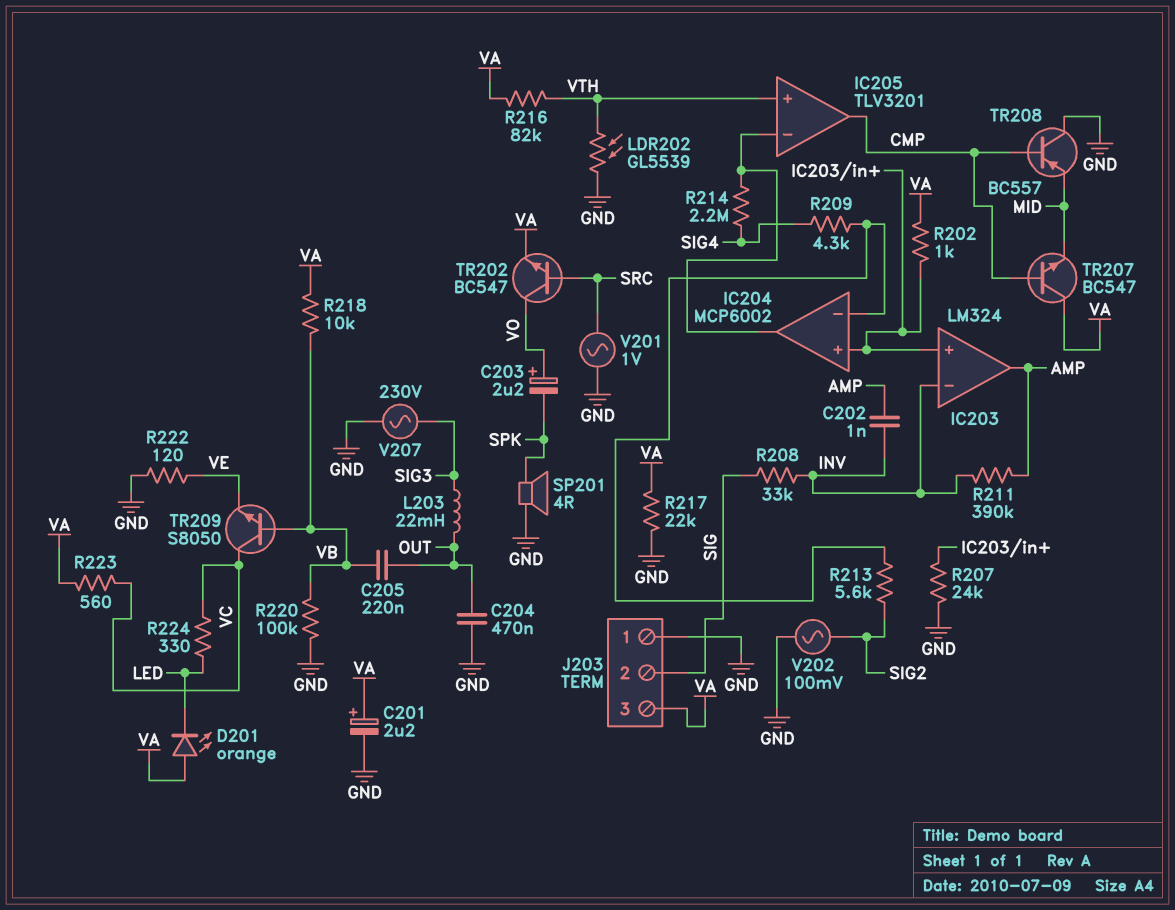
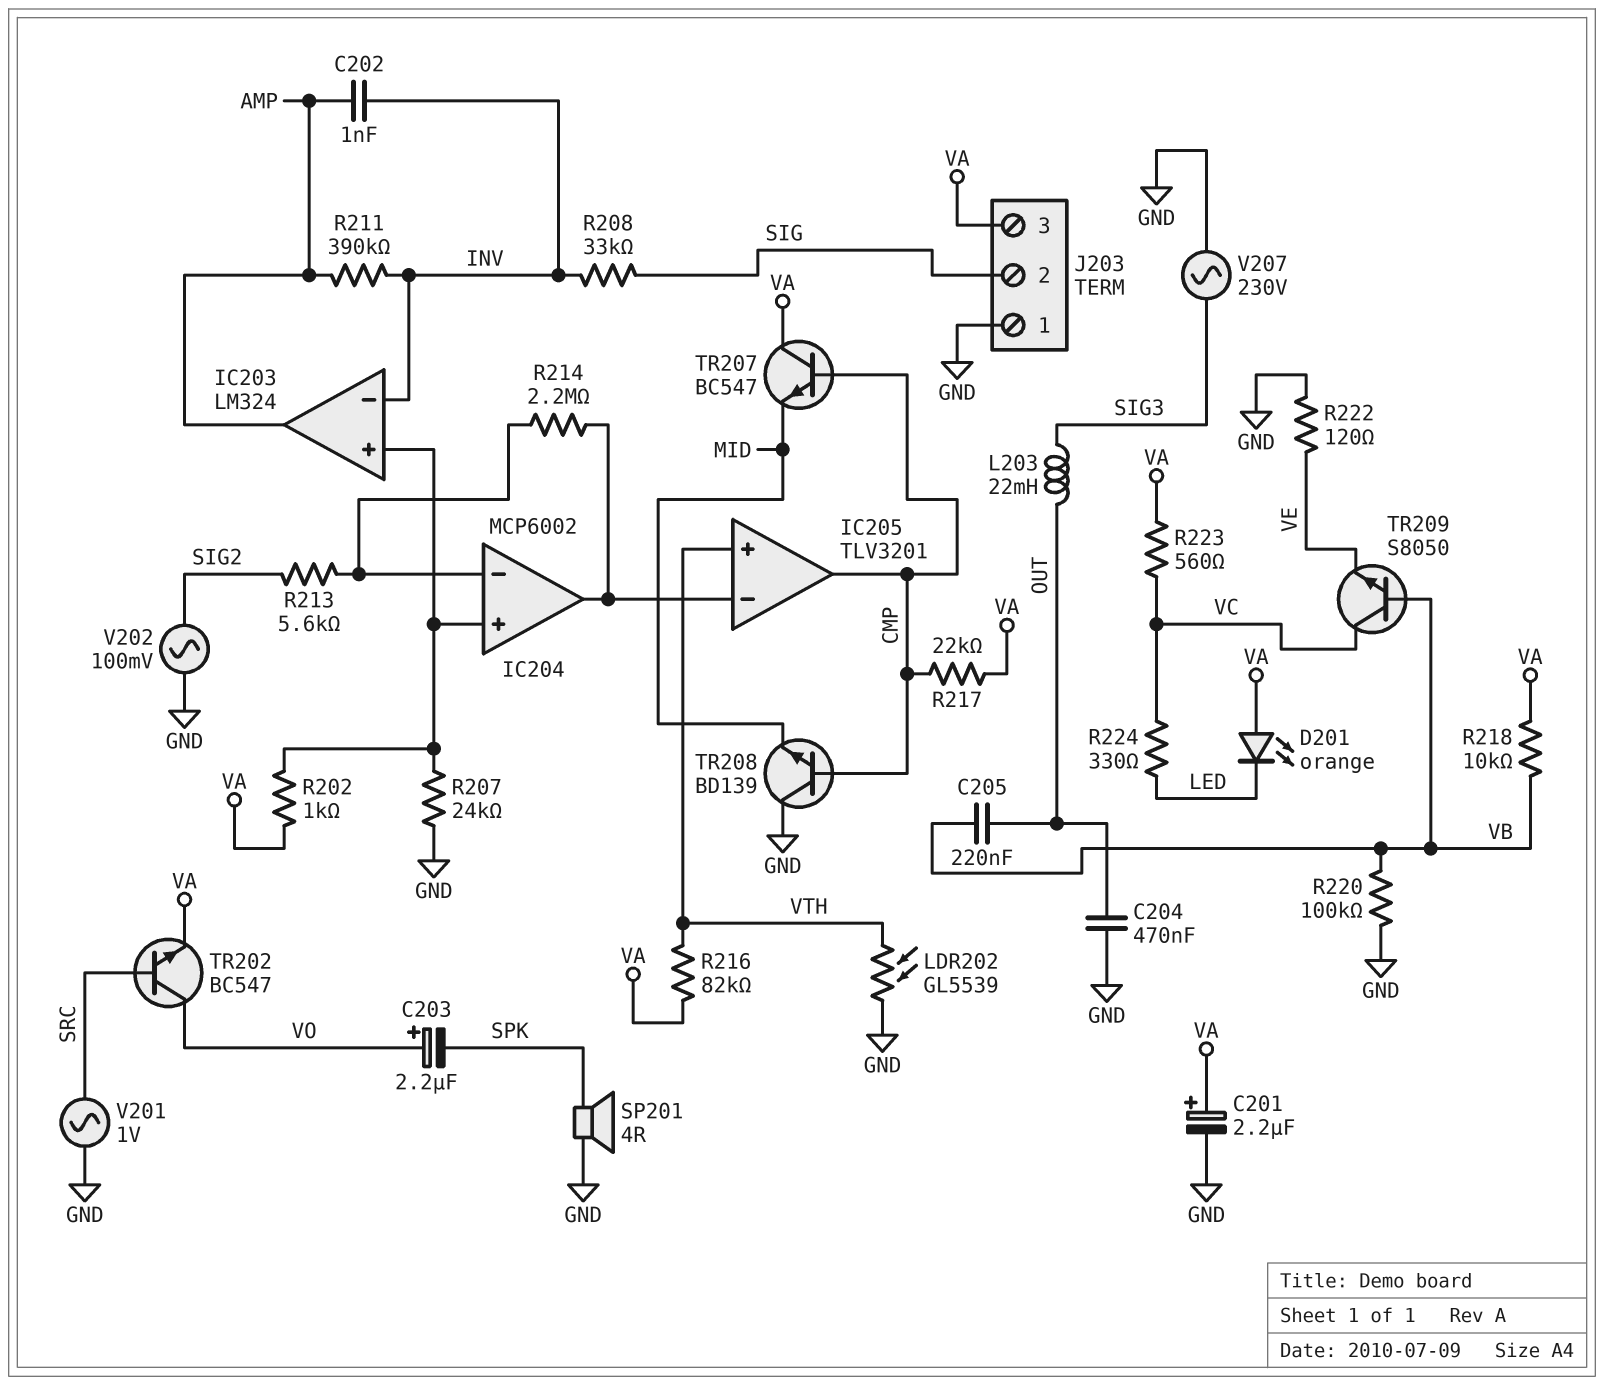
R209: 4.3k (IC204/in-, SIG4) -> none
R214: 2.2M (IC204/out, SIG4) -> 2.2M (IC204/in-, IC204/out)
R217: 22k (GND, VA) -> 22k (CMP, VA)
TR208: PNP BC557 (B CMP, C GND, E MID) -> NPN BD139 (B CMP, C GND, E MID)

